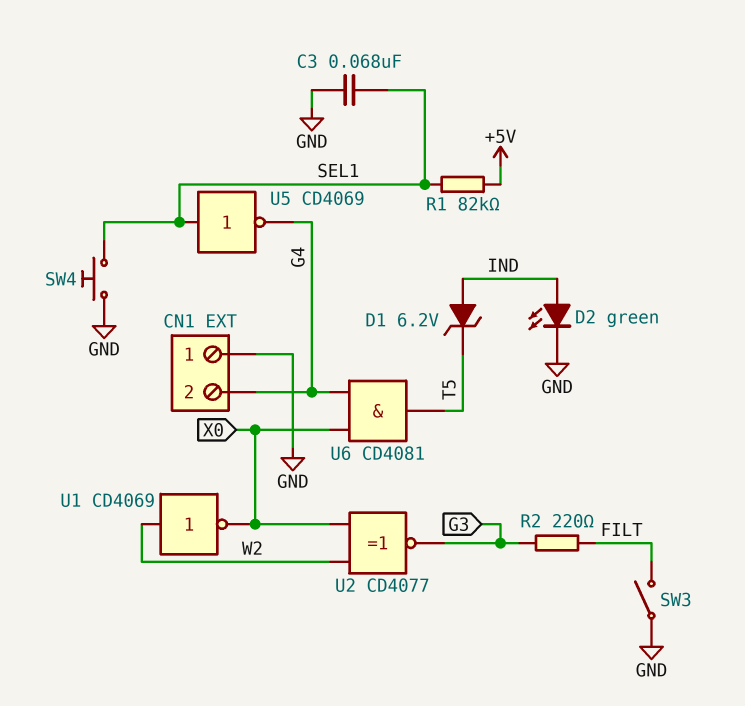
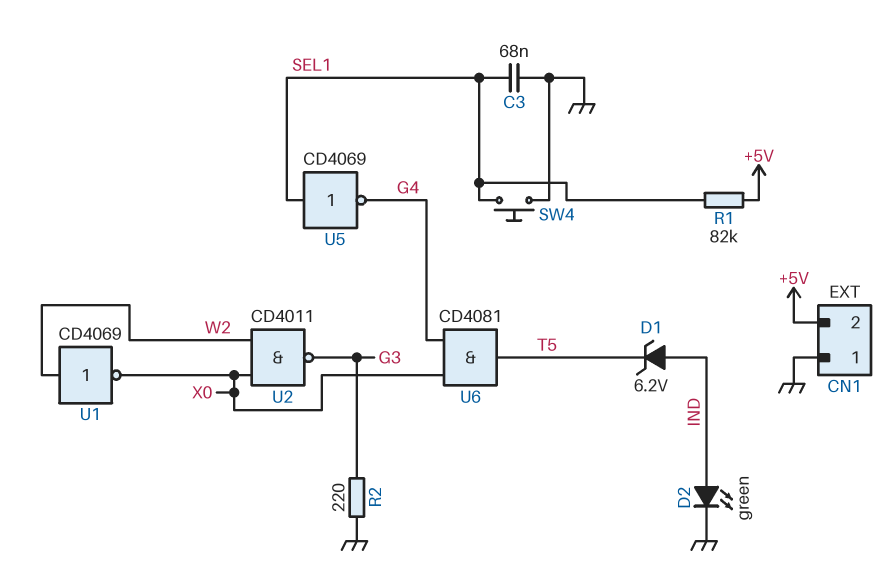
CN1 pin 2: G4 -> +5V
R2: 220 (FILT, G3) -> 220 (G3, GND)
SW3: switch (FILT, GND) -> none
U2: XNOR CD4077 (in W2, in X0, out G3) -> NAND CD4011 (in W2, in X0, out G3)

